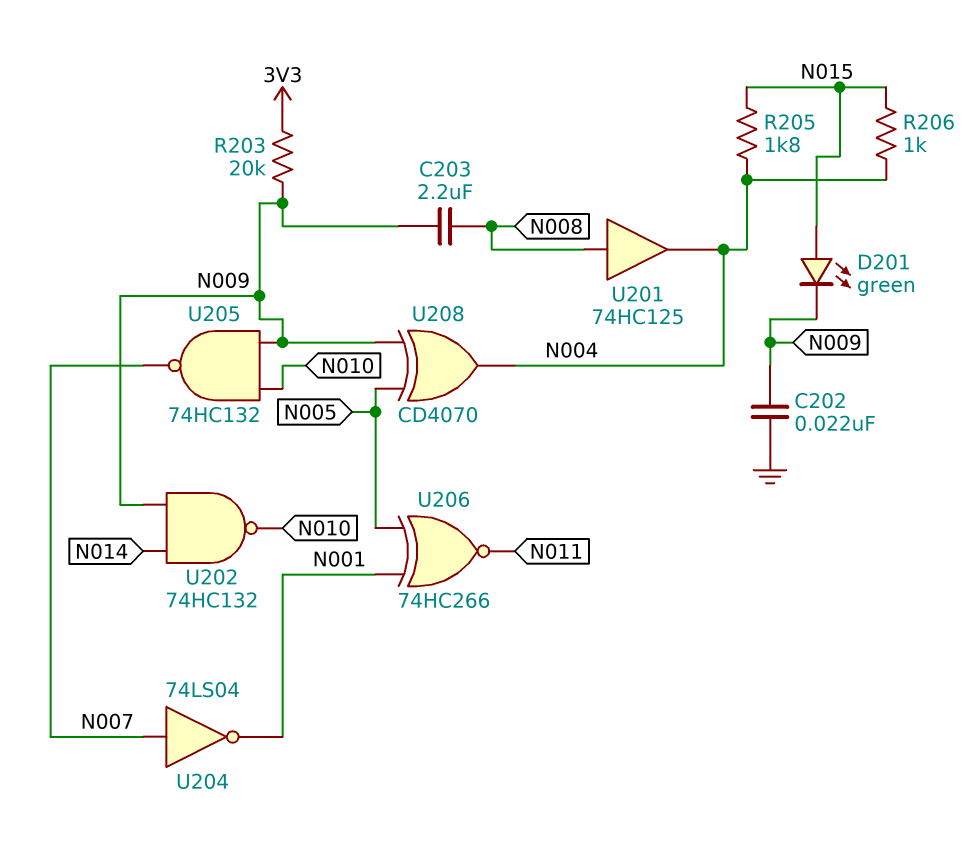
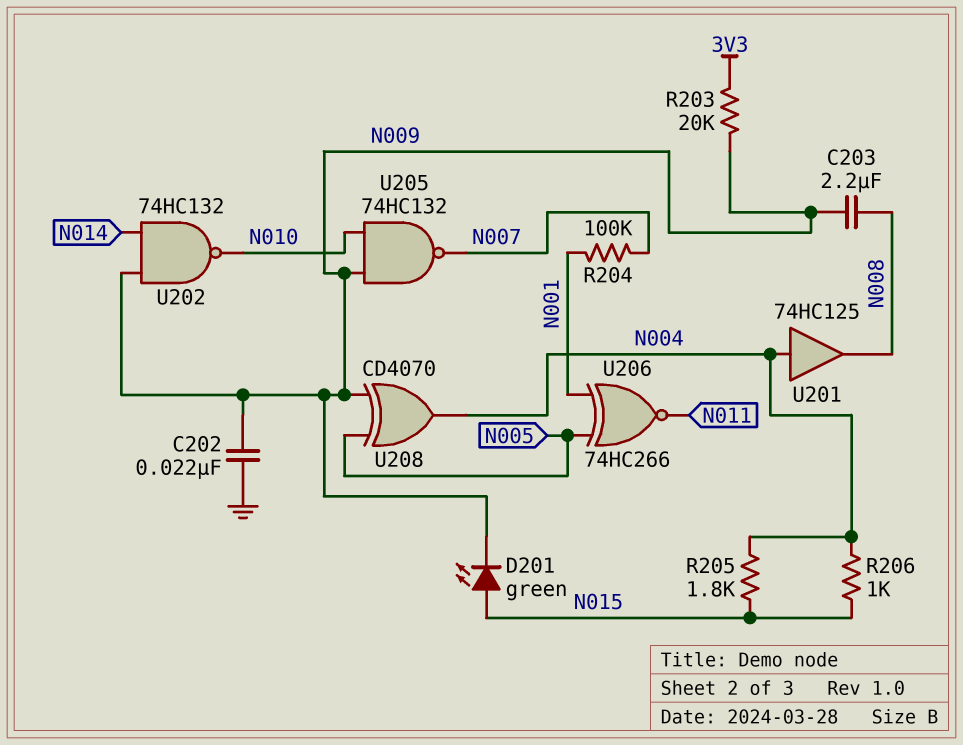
R204: none -> 100k (N001, N007)
U201: buffer 74HC125 (in N008, out N004) -> buffer 74HC125 (in N004, out N008)
U204: NOT 74LS04 (in N007, out N001) -> none

